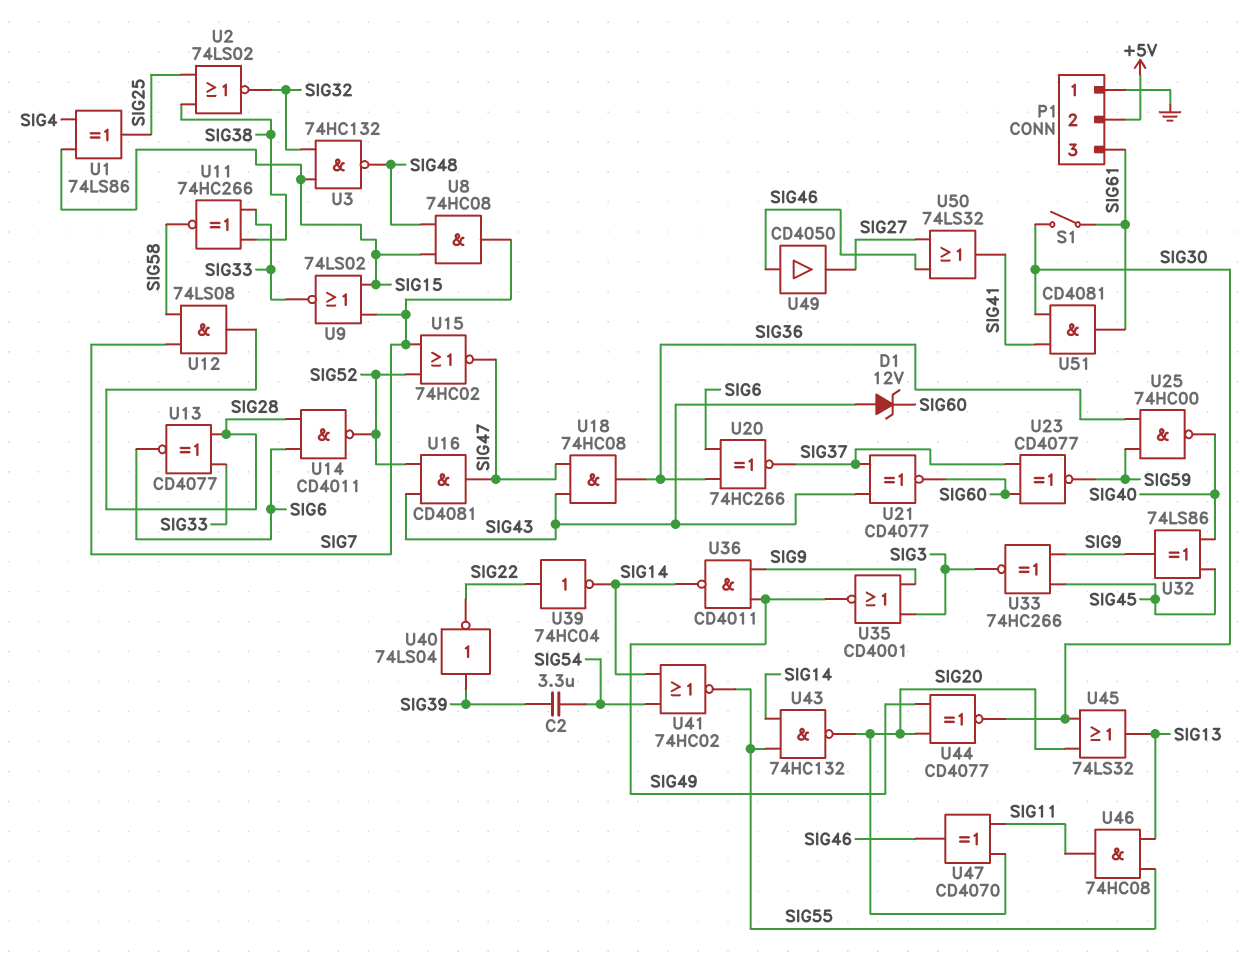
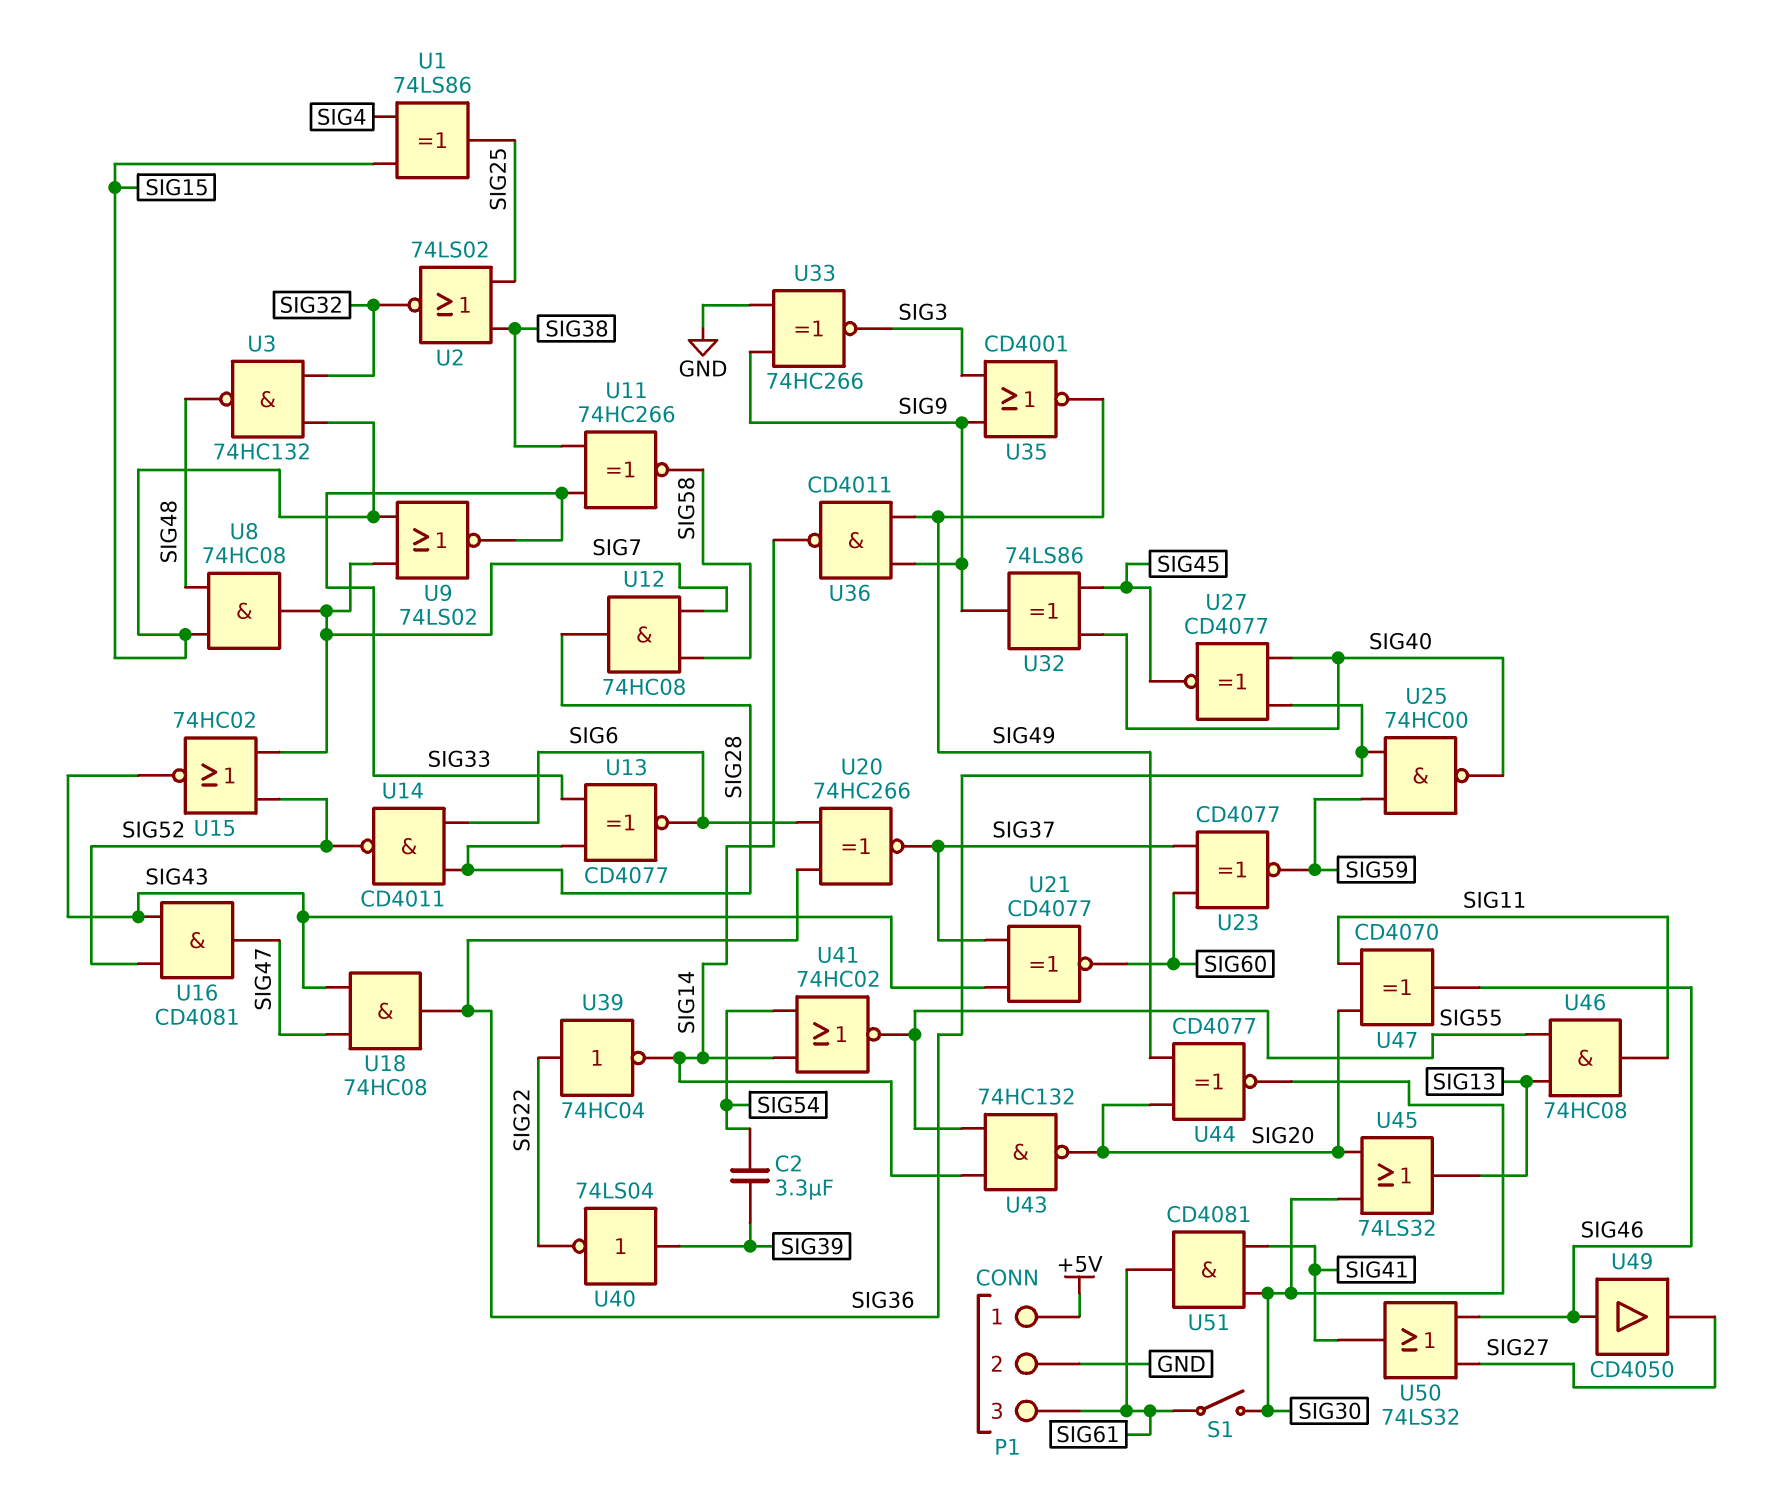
D1: zener 12V (A SIG43, K SIG60) -> none
P1 pin 1: GND -> +5V
P1 pin 2: +5V -> GND
U12: AND 74LS08 (in SIG7, in SIG58, out SIG28) -> AND 74HC08 (in SIG7, in SIG58, out SIG28)
U15: NOR 74HC02 (in SIG7, in SIG52, out SIG47) -> NOR 74HC02 (in SIG7, in SIG52, out SIG43)
U27: none -> XNOR CD4077 (in SIG36, in SIG40, out SIG45)
U33: XNOR 74HC266 (in SIG9, in SIG45, out SIG3) -> XNOR 74HC266 (in GND, in SIG9, out SIG3)

